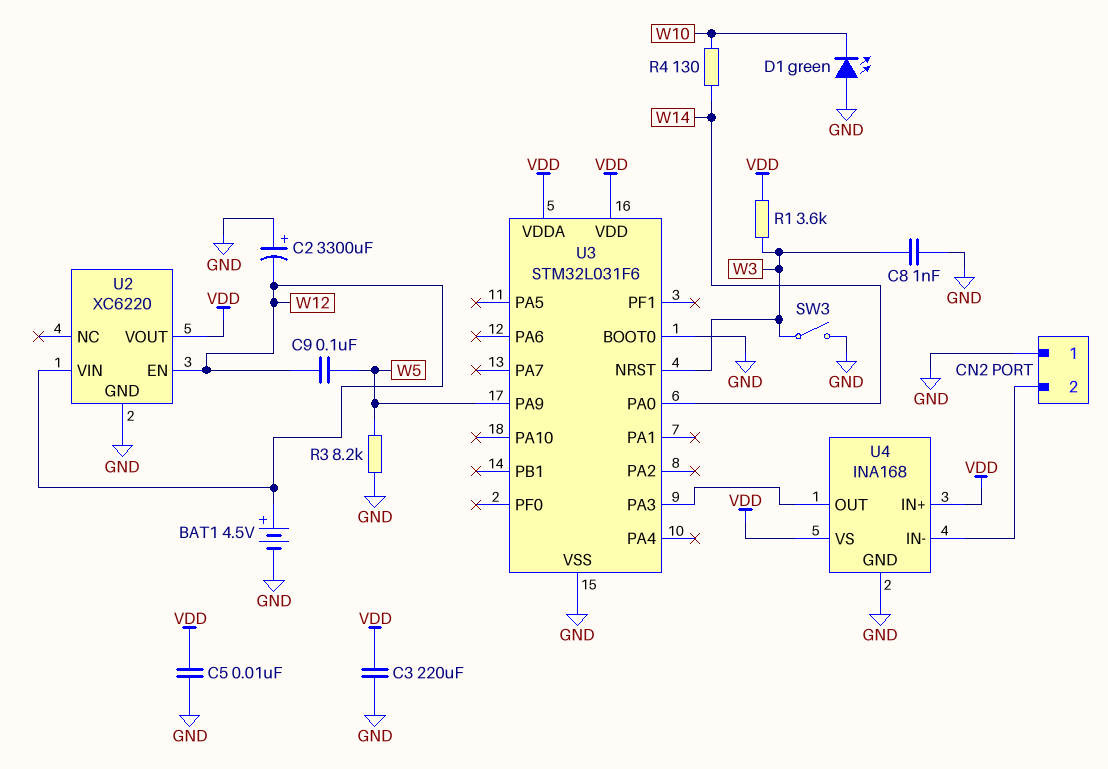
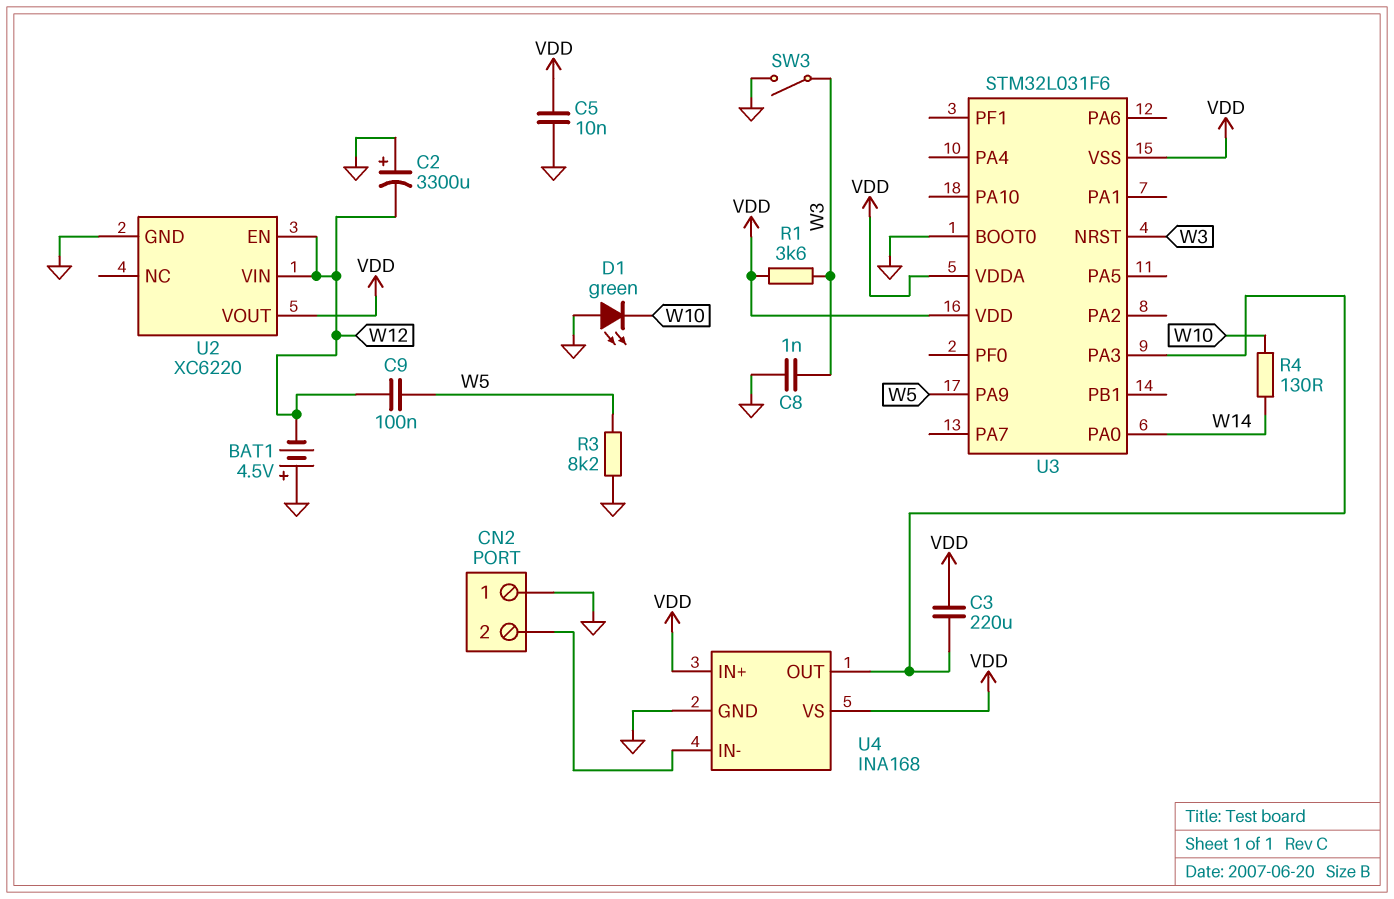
BAT1: 4.5V (plus W12, minus GND) -> 4.5V (plus GND, minus W12)
C3: 220uF (GND, VDD) -> 220uF (U3/PA3, VDD)
U3 pin VSS: GND -> VDD

